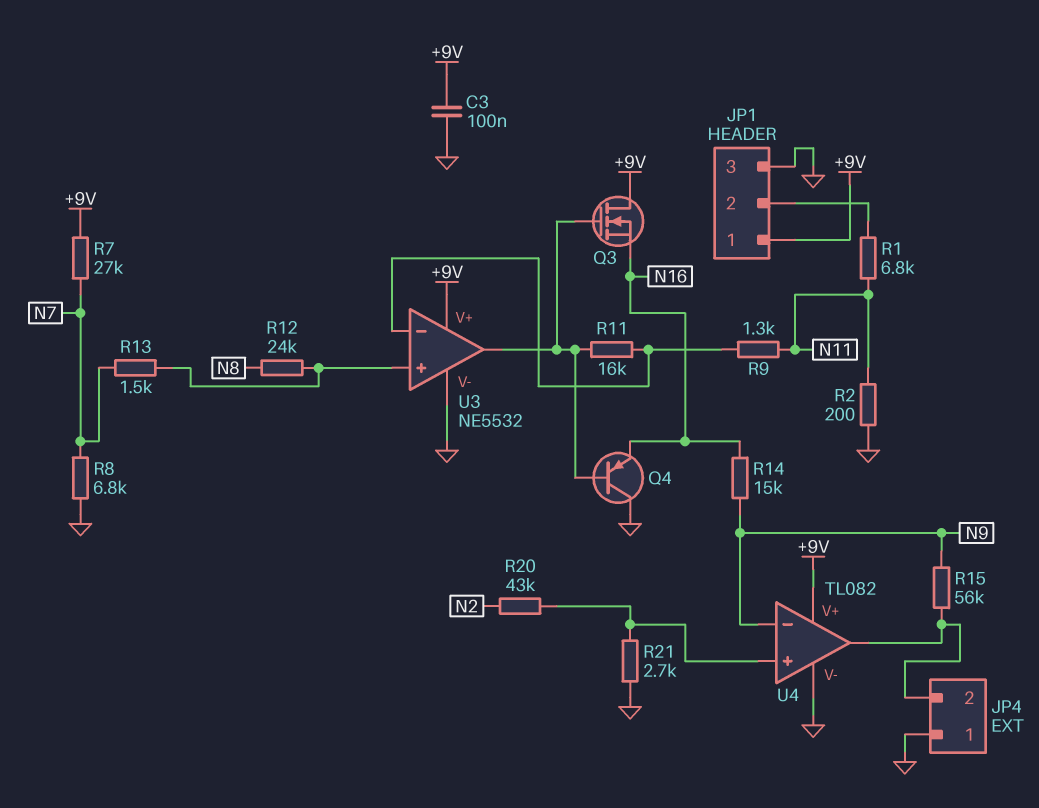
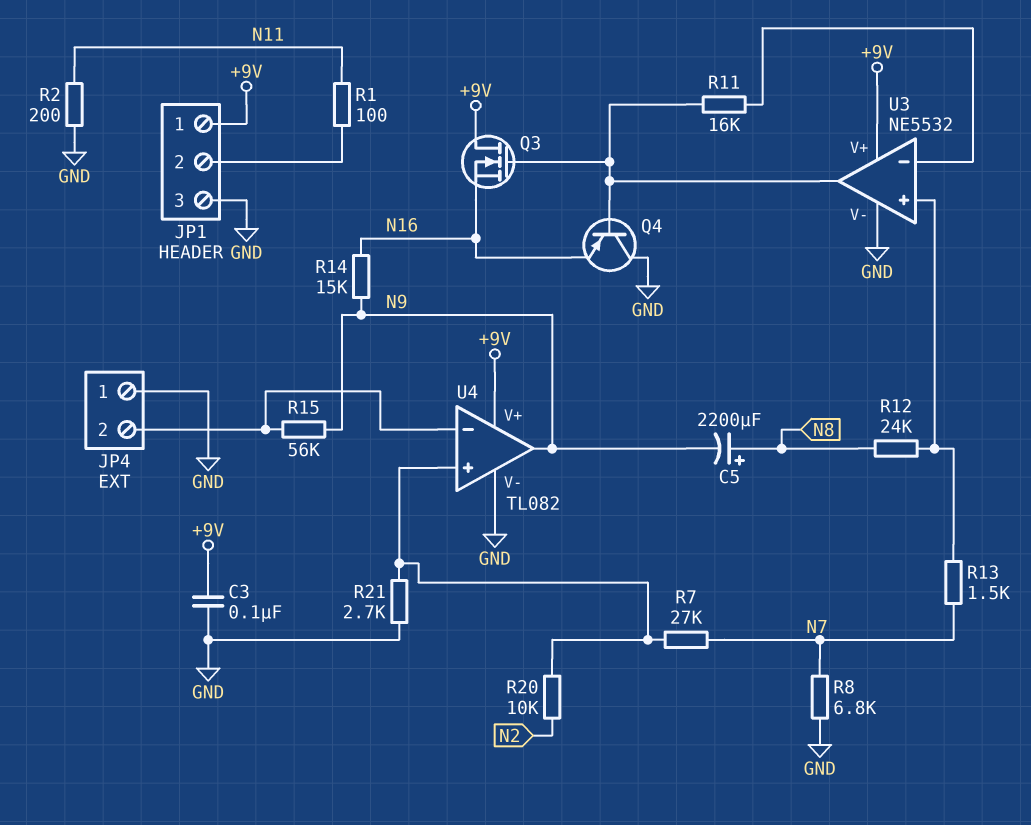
C5: none -> 2200uF (plus N8, minus N9)
R1: 6.8k (JP1/2, N11) -> 100 (JP1/2, N11)
R7: 27k (+9V, N7) -> 27k (N7, U4/in+)
R9: 1.3k (N11, U3/in-) -> none
R20: 43k (N2, U4/in+) -> 10k (N2, U4/in+)
U4 pin in-: N9 -> JP4/2
U4 pin out: JP4/2 -> N9

